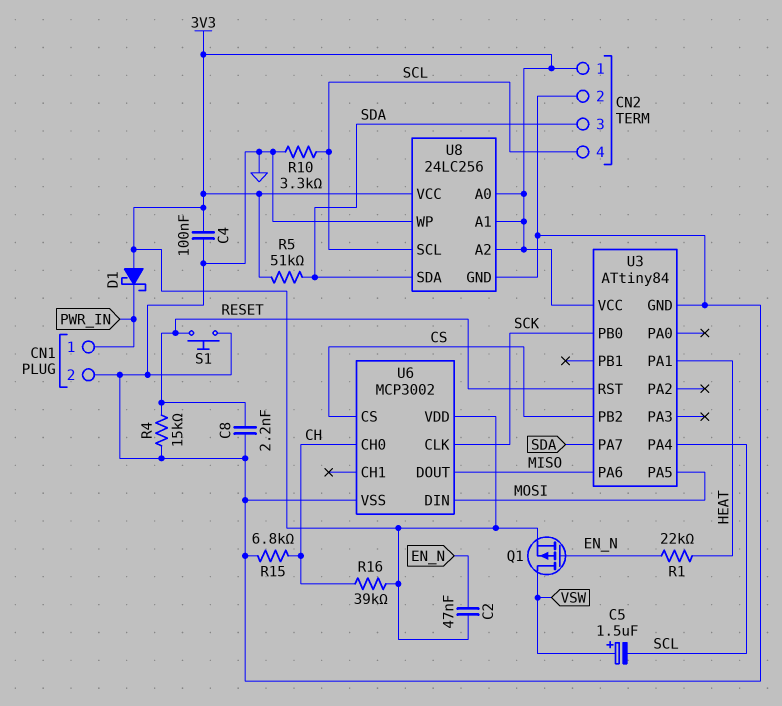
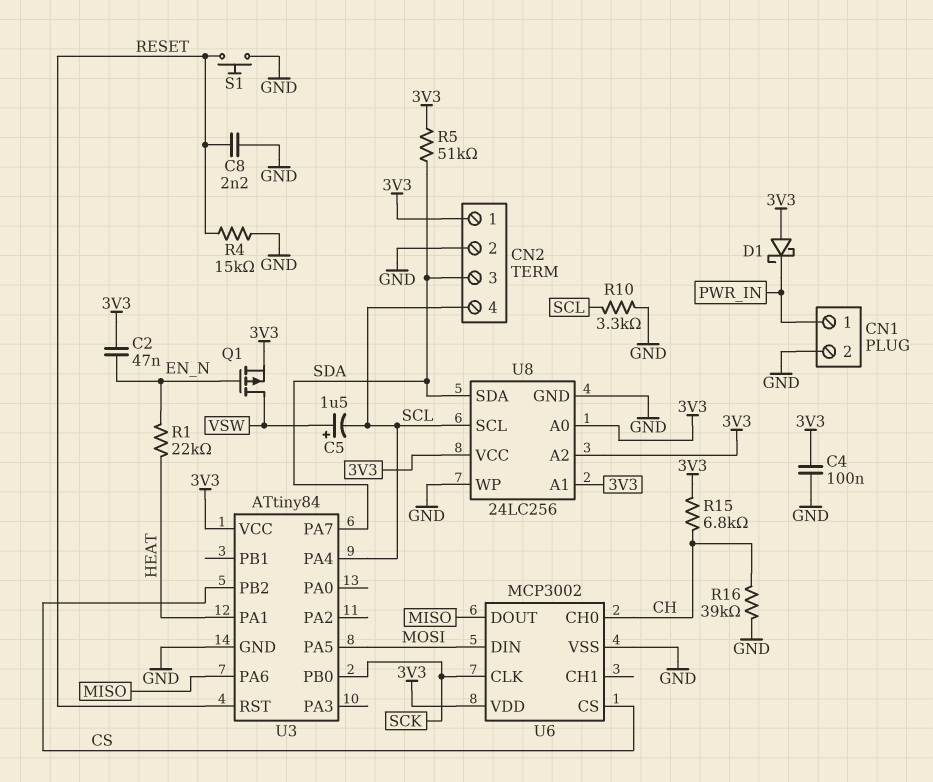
R15: 6.8k (CH, GND) -> 6.8k (3V3, CH)
R16: 39k (3V3, CH) -> 39k (CH, GND)

